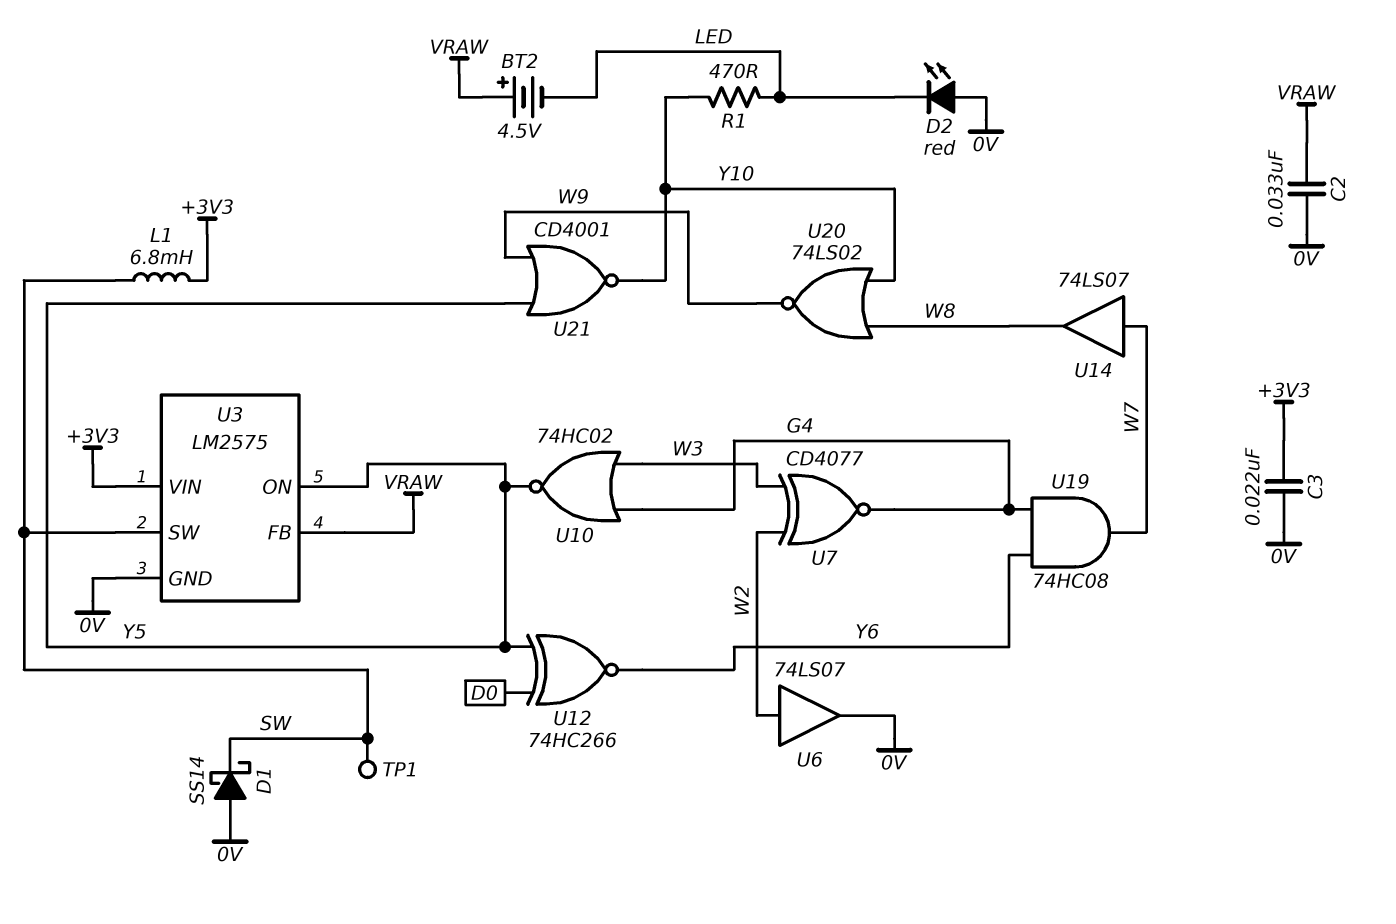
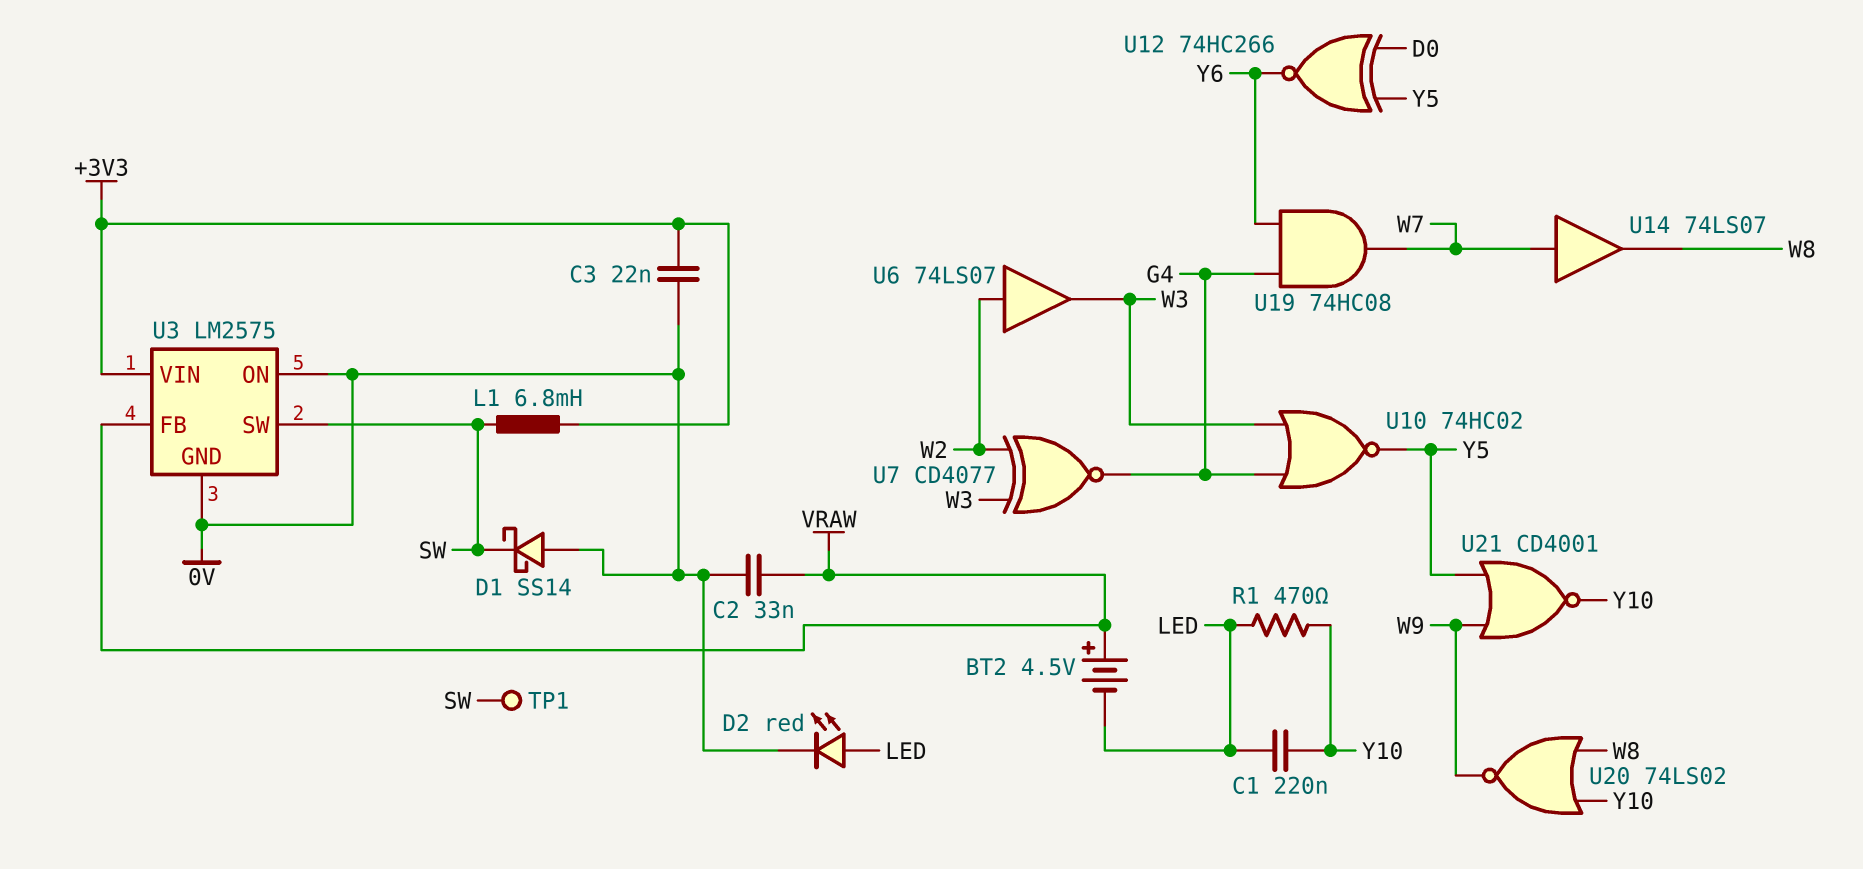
C1: none -> 220nF (LED, Y10)
D2: LED red (A 0V, K LED) -> LED red (A LED, K 0V)
U3 pin ON: Y5 -> 0V
U6: buffer 74LS07 (in W2, out 0V) -> buffer 74LS07 (in W2, out W3)

